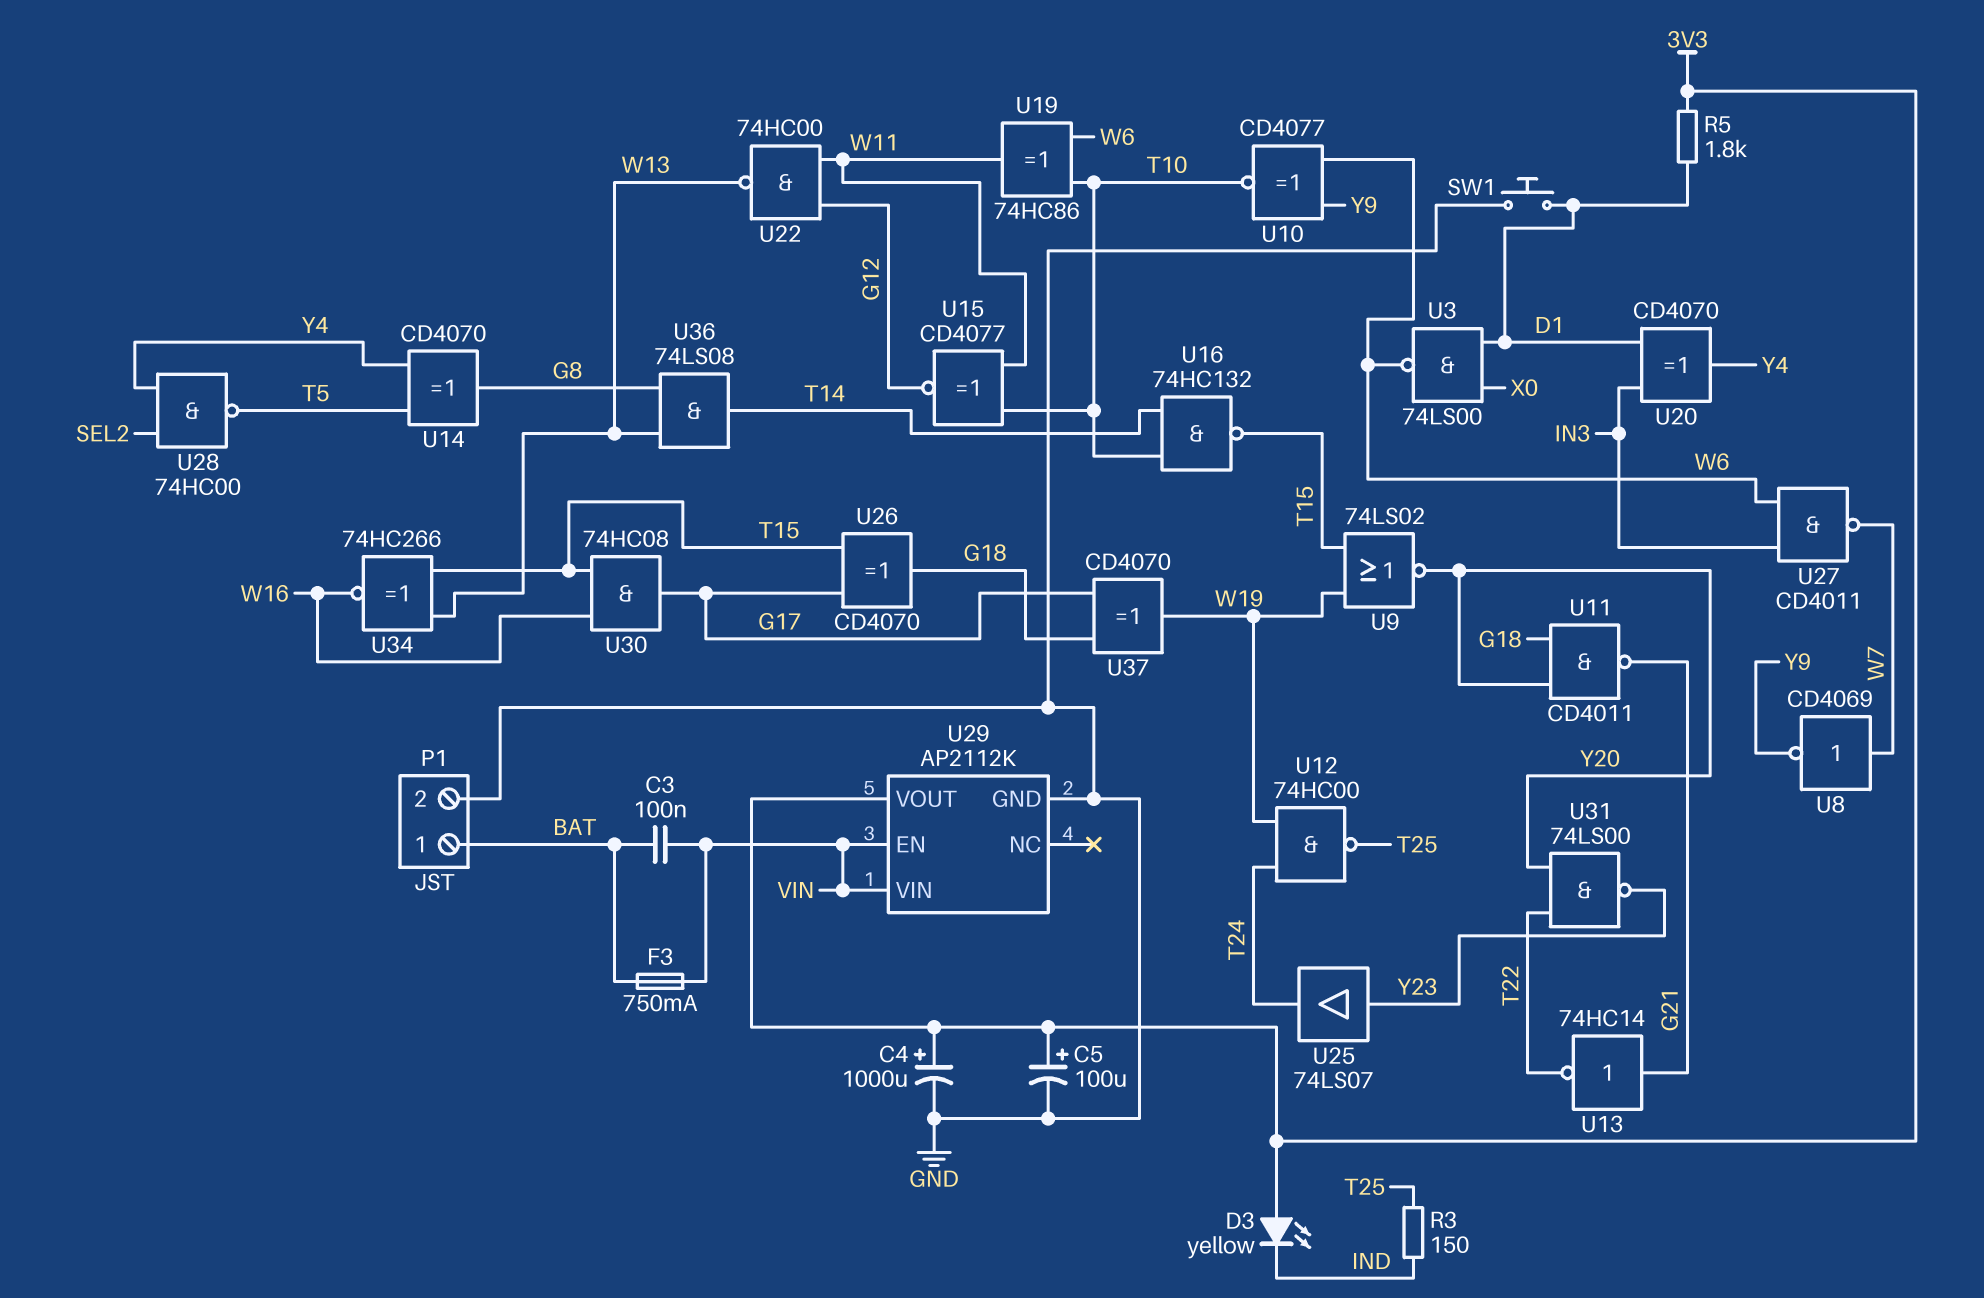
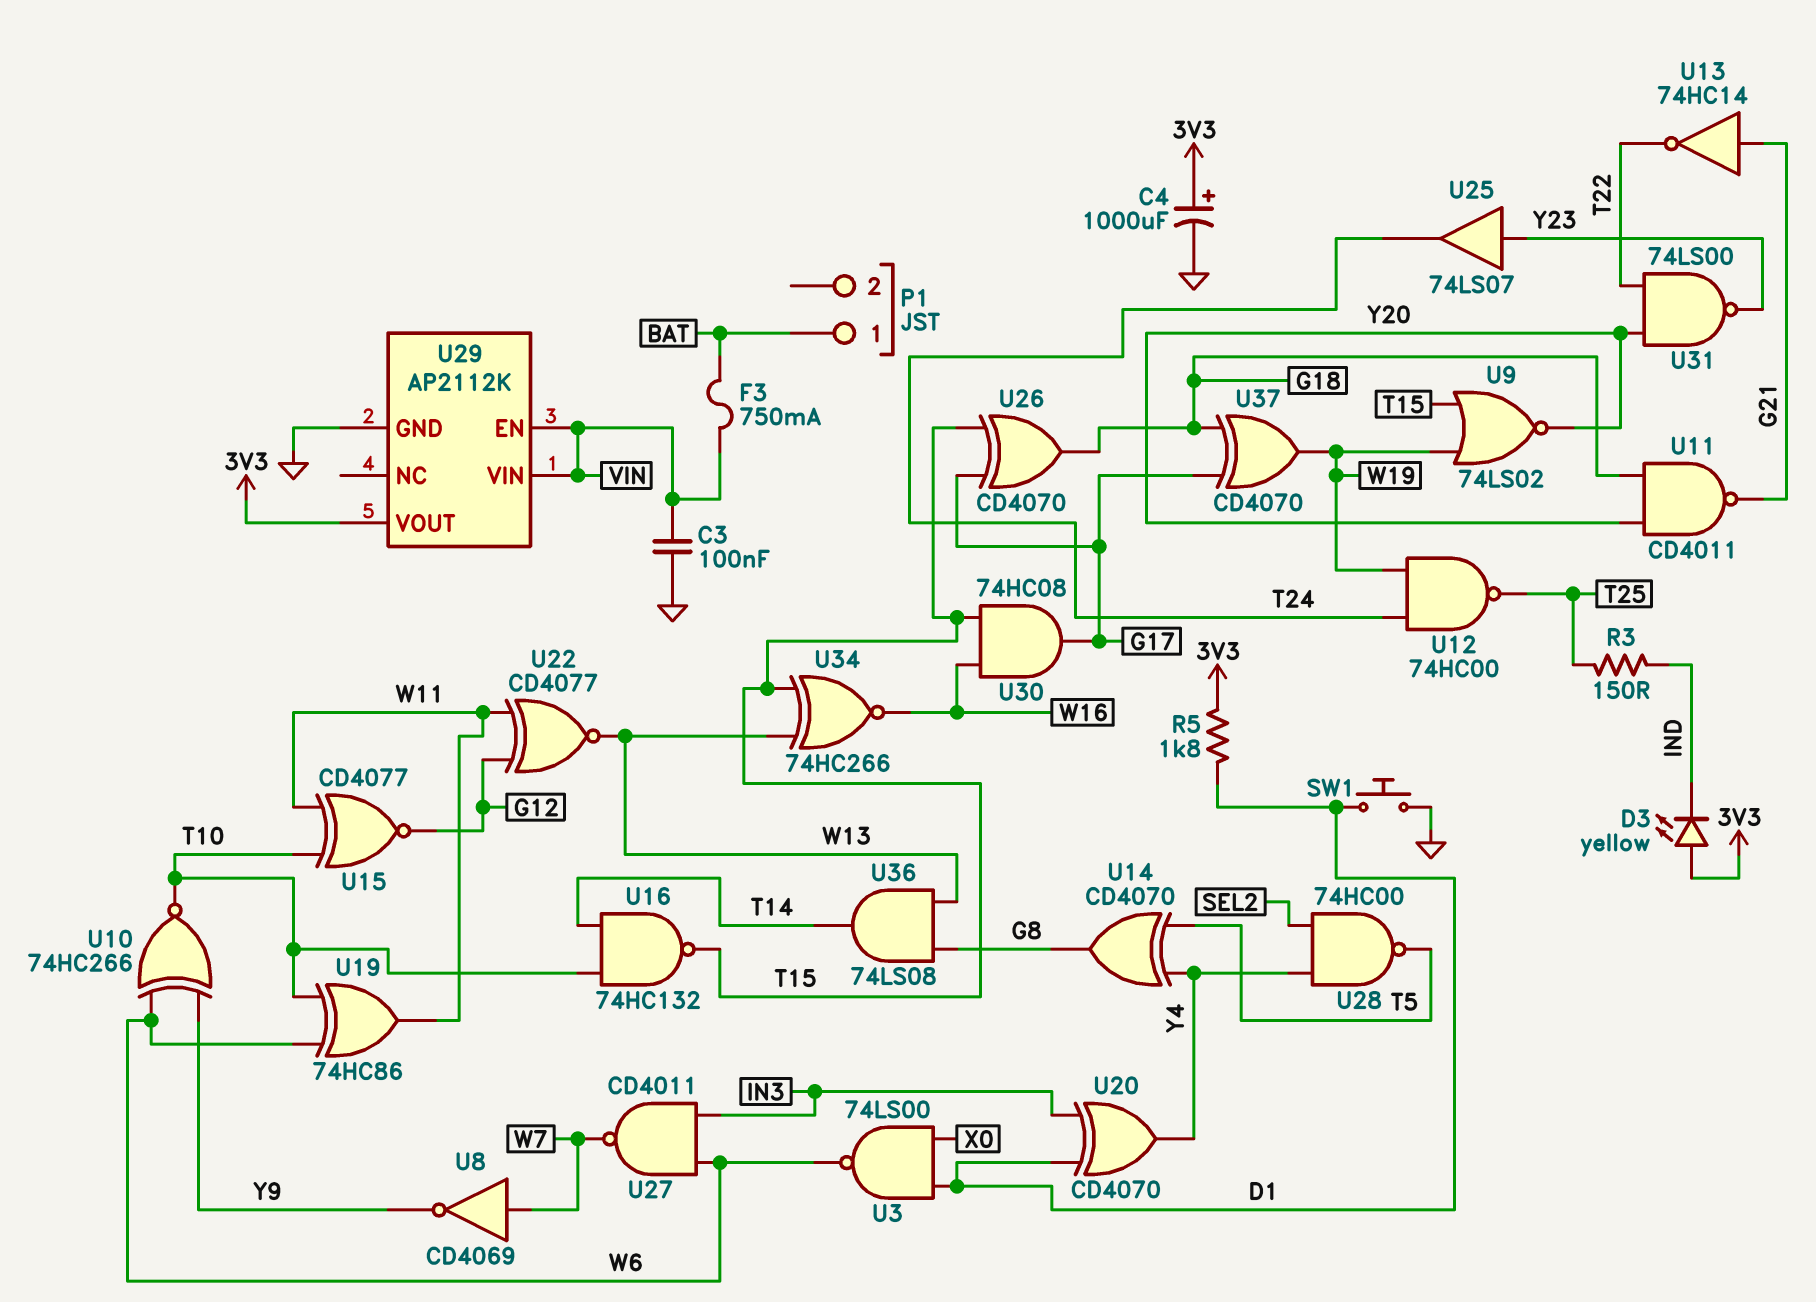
C3: 100nF (BAT, VIN) -> 100nF (GND, VIN)
C5: 100uF (plus 3V3, minus GND) -> none
P1 pin 2: GND -> none
U10: XNOR CD4077 (in W6, in Y9, out T10) -> XNOR 74HC266 (in W6, in Y9, out T10)
U22: NAND 74HC00 (in G12, in W11, out W13) -> XNOR CD4077 (in G12, in W11, out W13)

